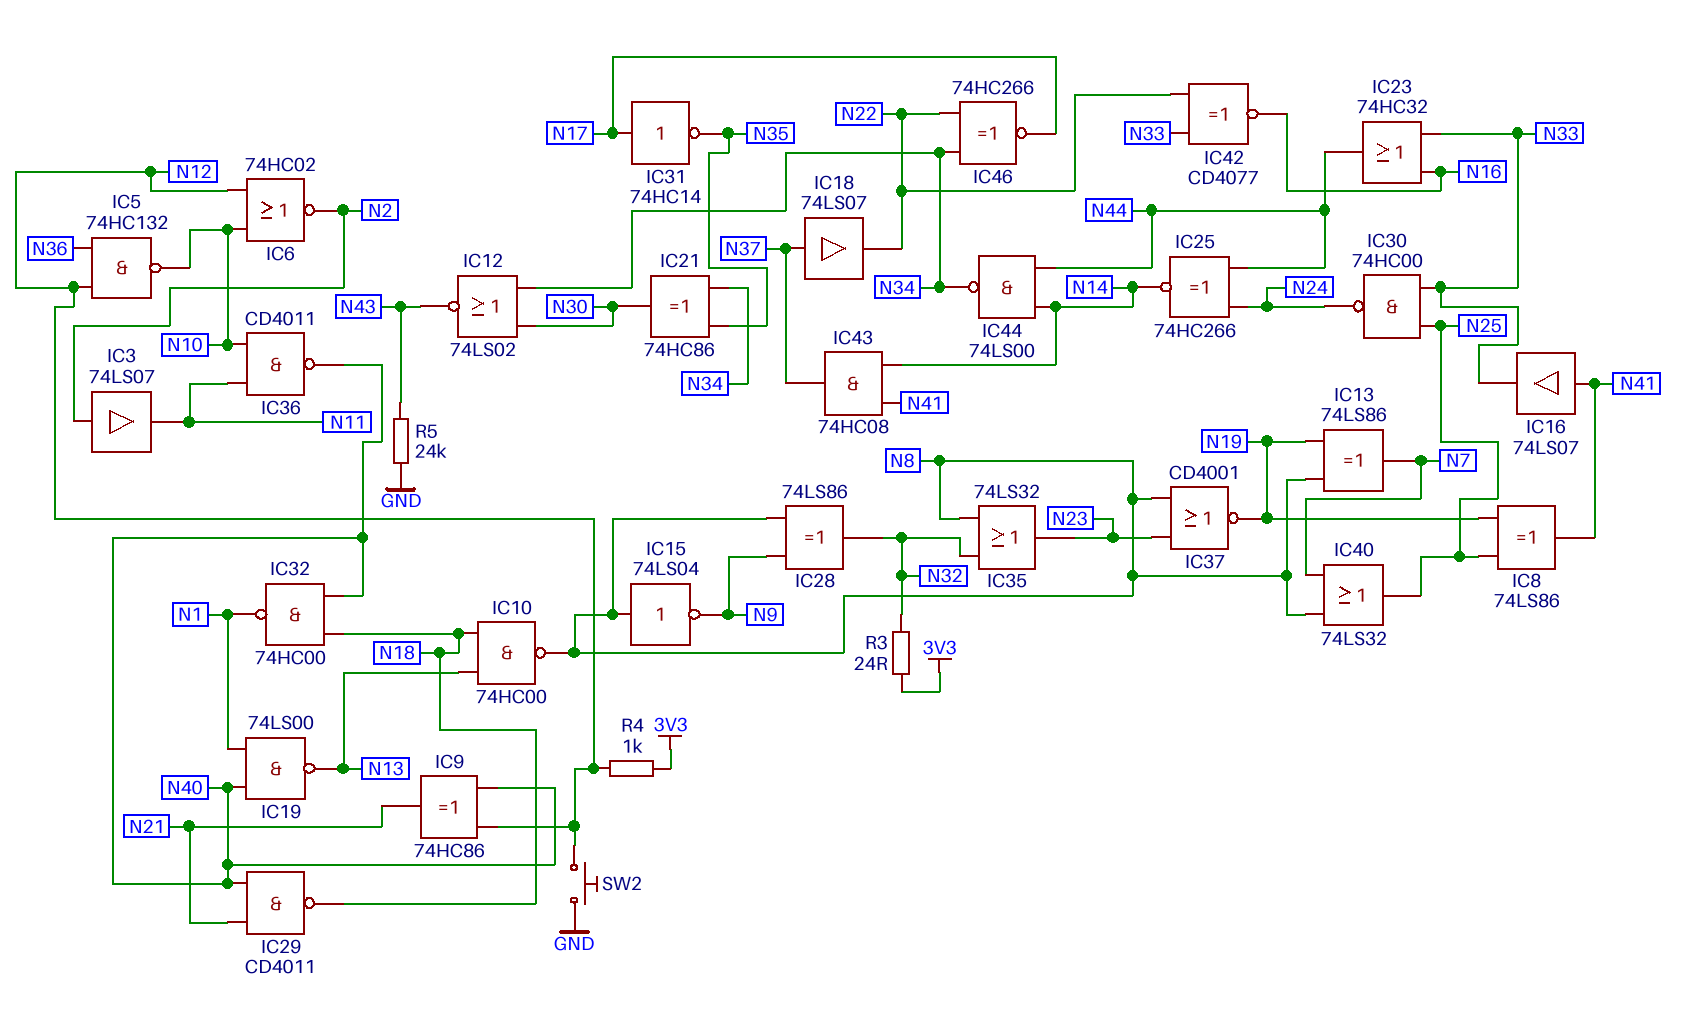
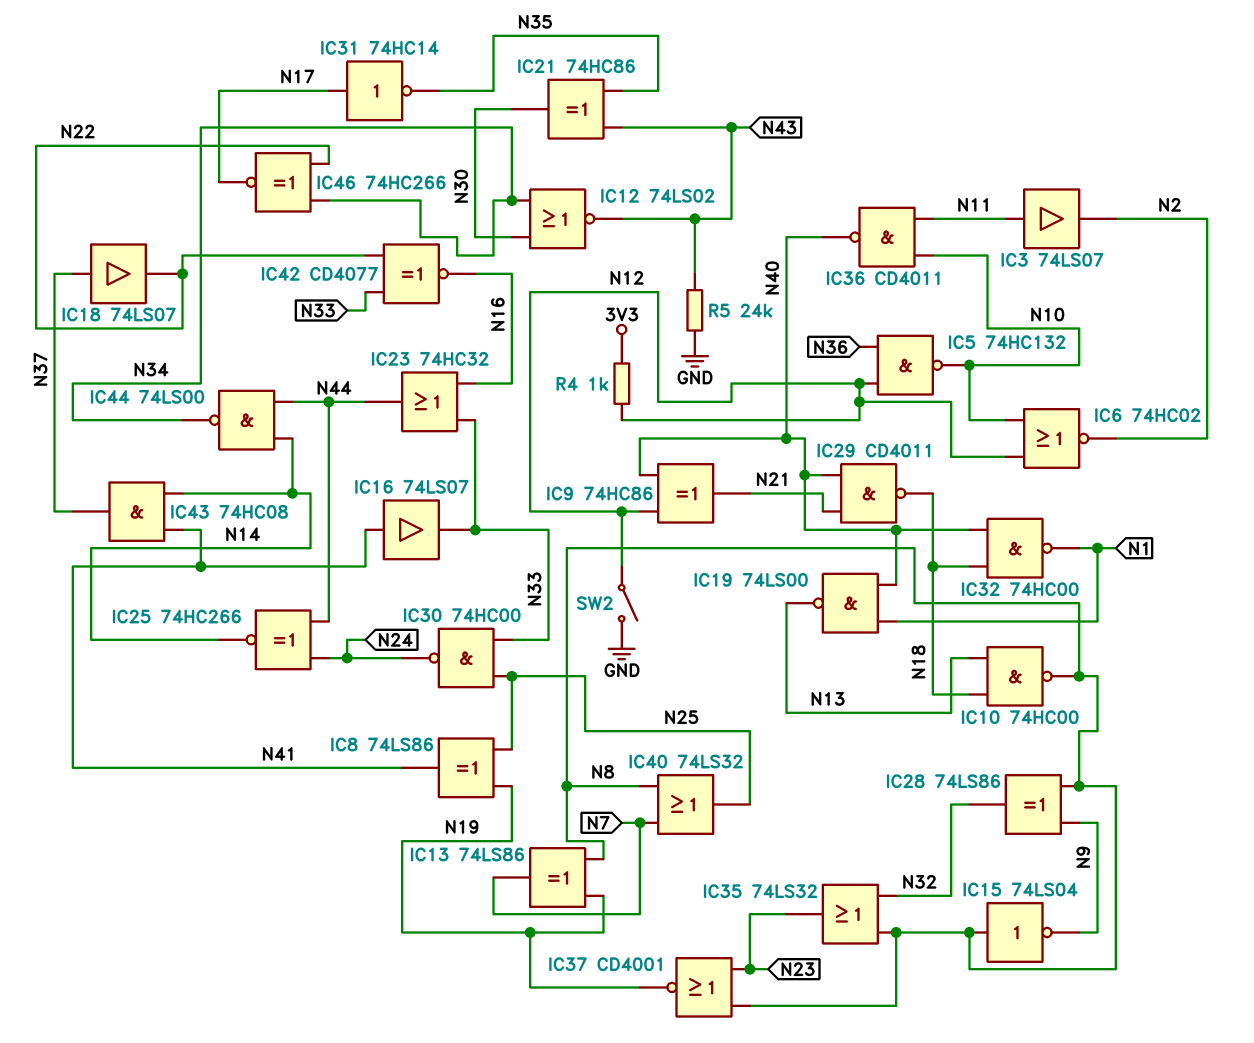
IC3: buffer 74LS07 (in N2, out N11) -> buffer 74LS07 (in N11, out N2)
IC21: XOR 74HC86 (in N34, in N35, out N30) -> XOR 74HC86 (in N35, in N43, out N30)
R3: 24 (3V3, N32) -> none
SW2: button (GND, N12) -> switch (GND, N12)

